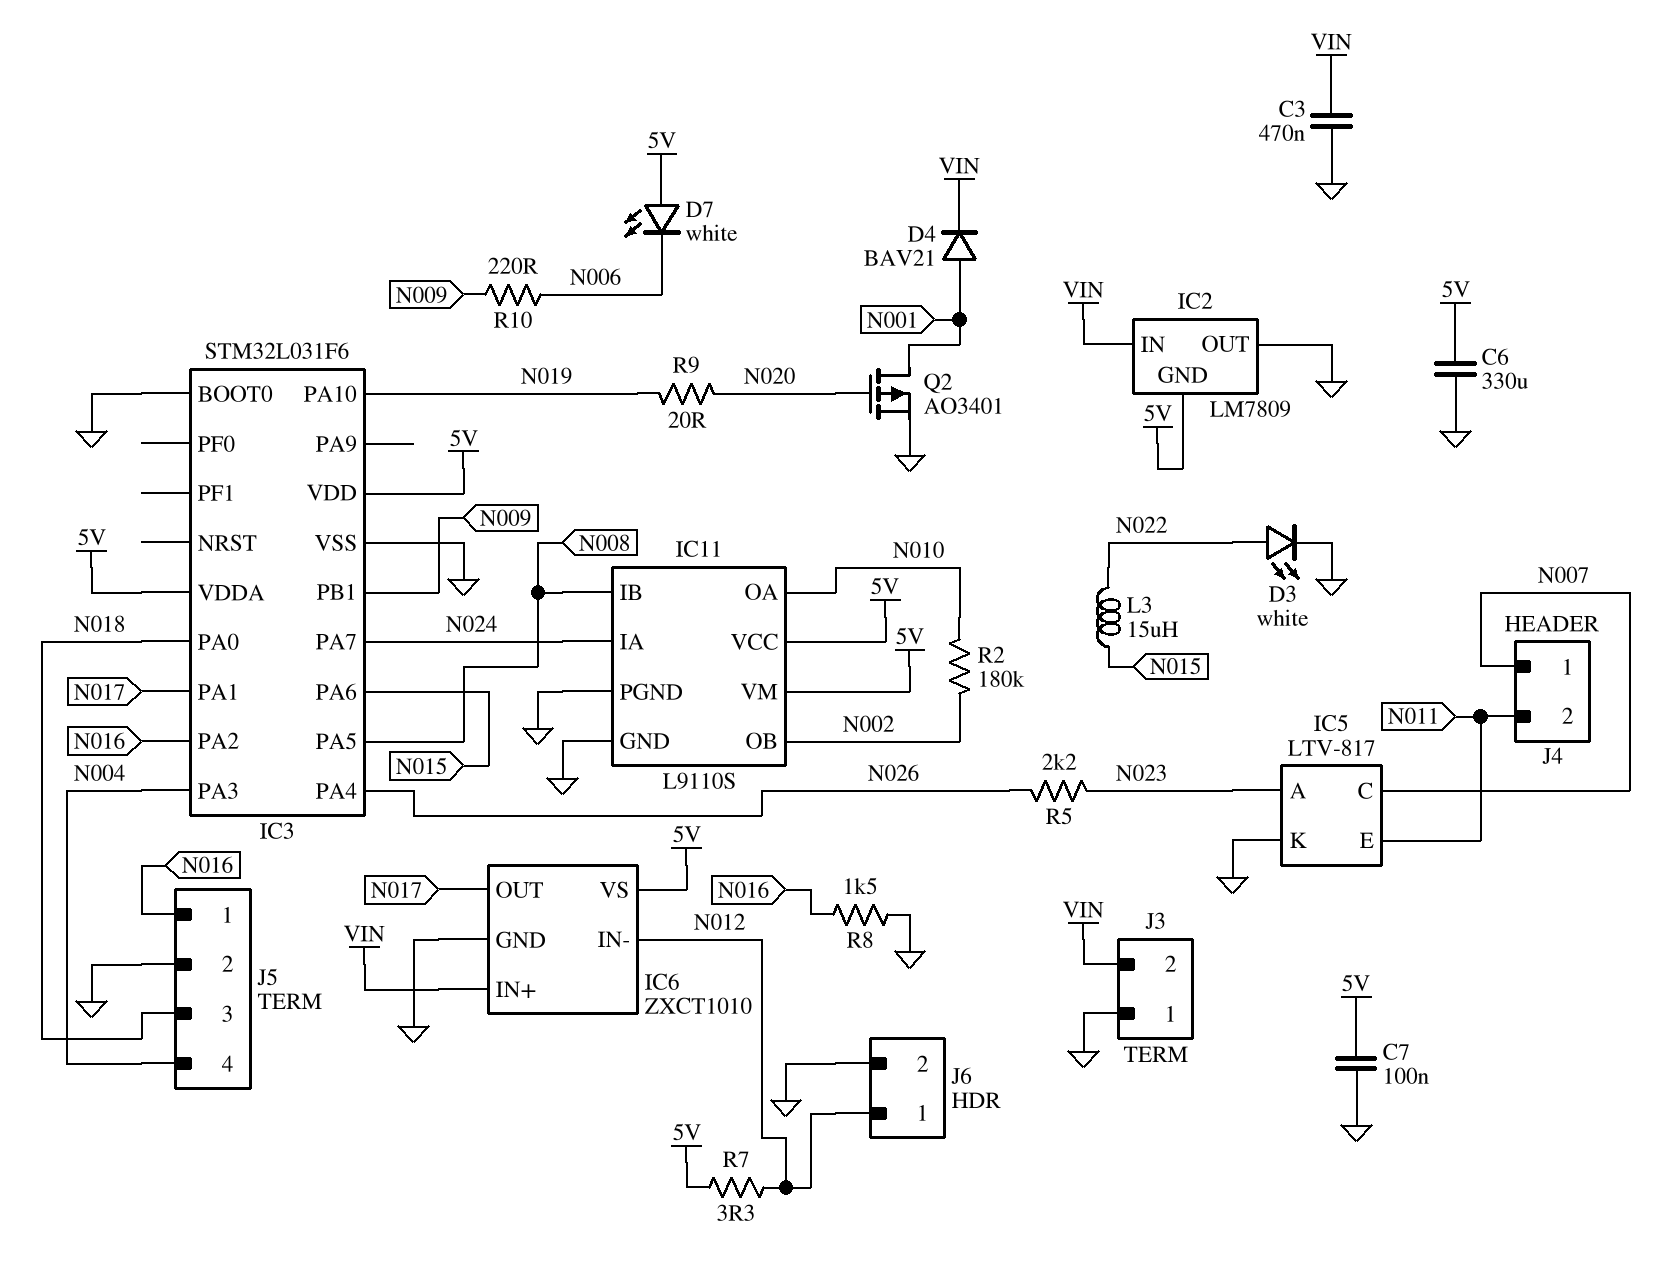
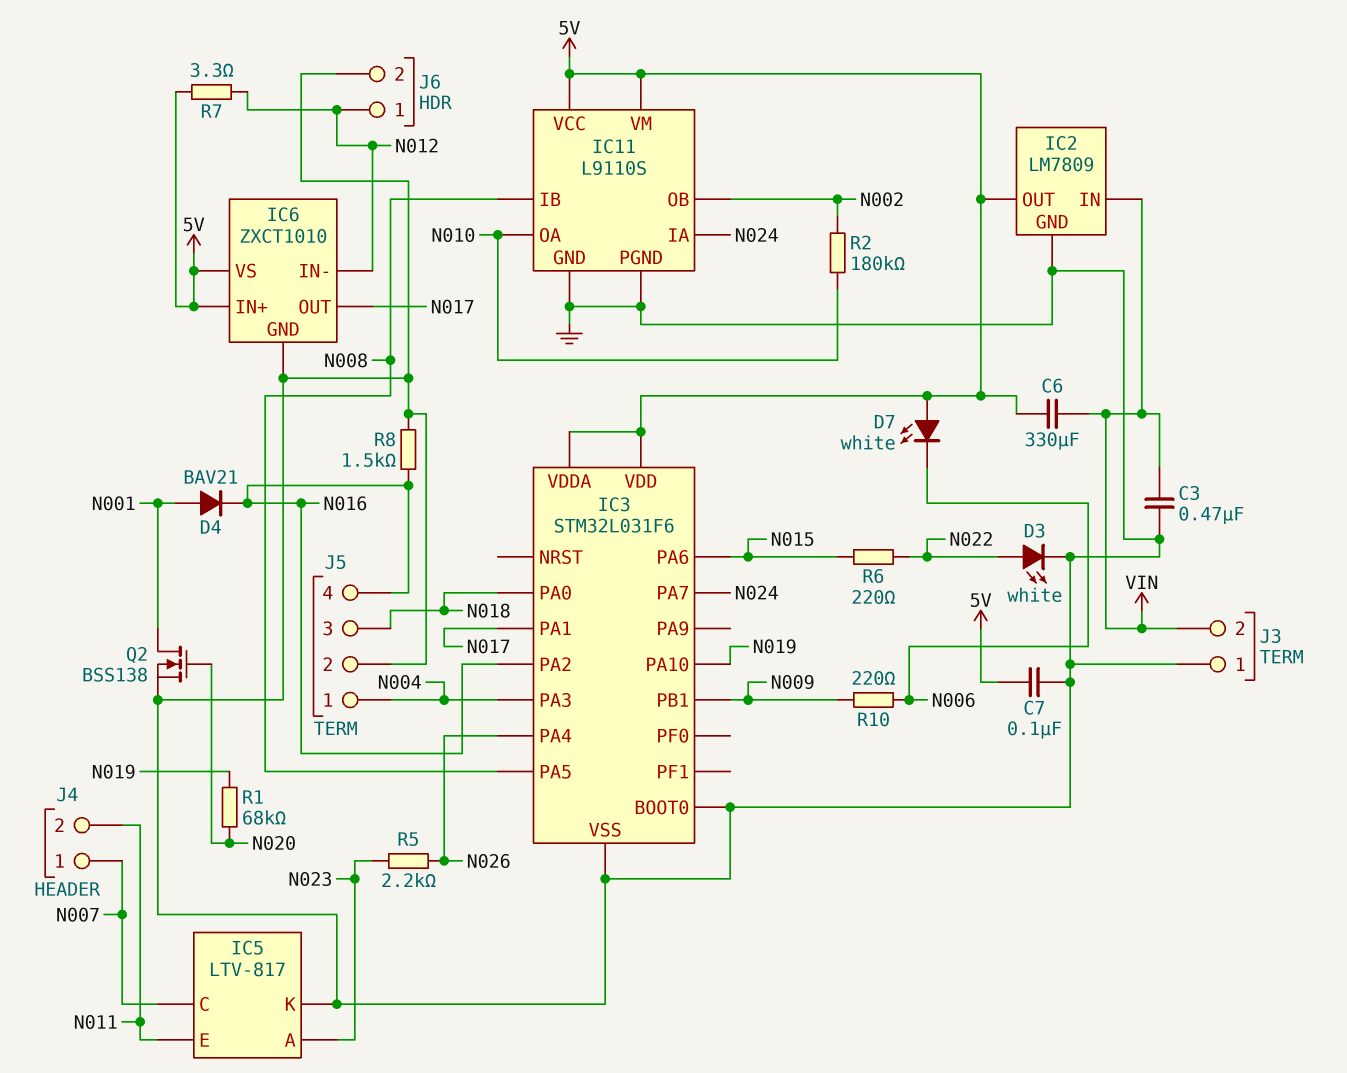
C6: 330uF (5V, GND) -> 330uF (5V, VIN)
D4: diode BAV21 (A N001, K VIN) -> diode BAV21 (A N001, K N016)
IC2 pin GND: 5V -> GND
IC2 pin OUT: GND -> 5V
IC6 pin IN+: VIN -> 5V
J5 pin 1: N016 -> N004
J5 pin 4: N004 -> N016
L3: 15uH (N015, N022) -> none
Q2: PMOS AO3401 (G N020, D N001, S GND) -> NMOS BSS138 (G N020, D N001, S GND)
R1: none -> 68k (N019, N020)
R6: none -> 220 (N015, N022)
R9: 20 (N019, N020) -> none

